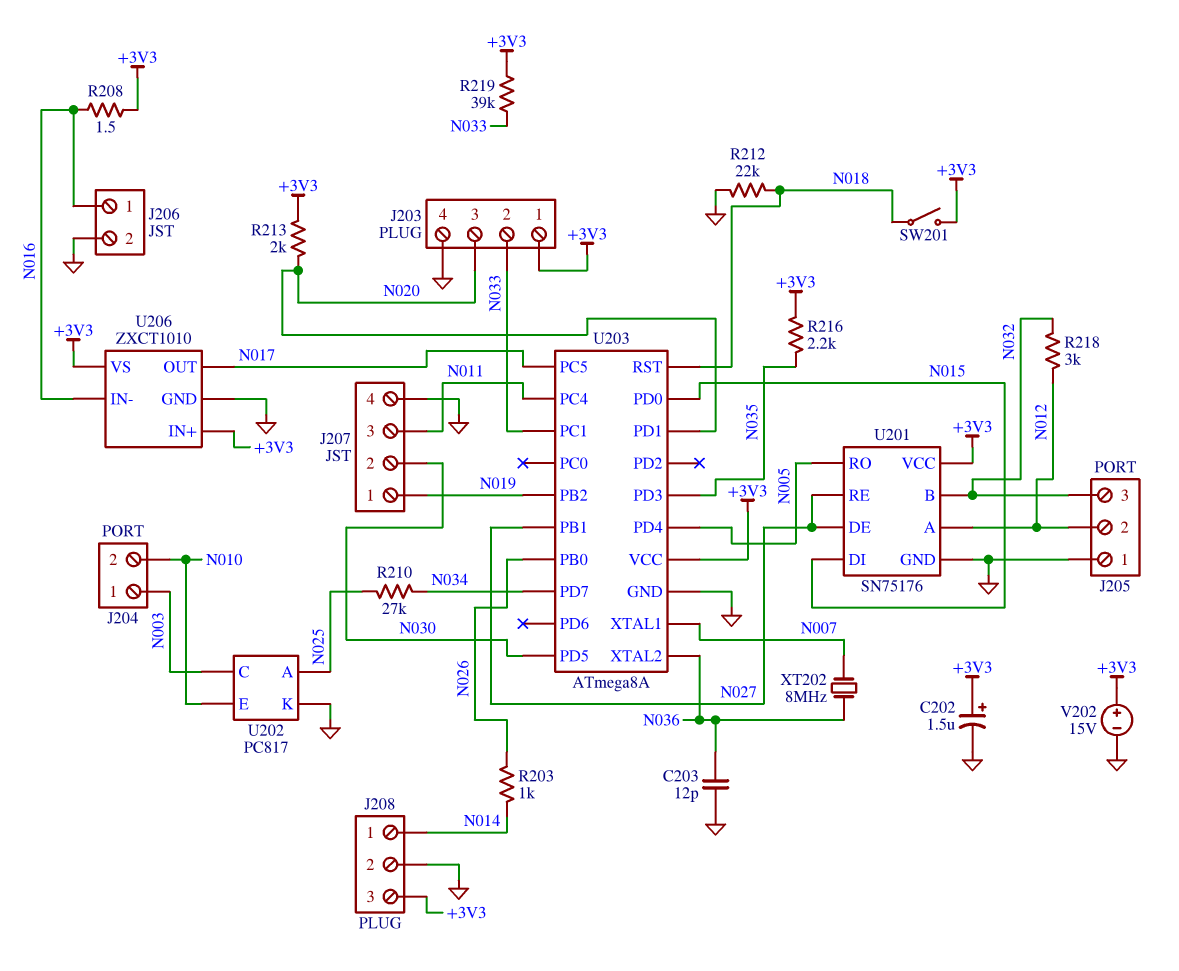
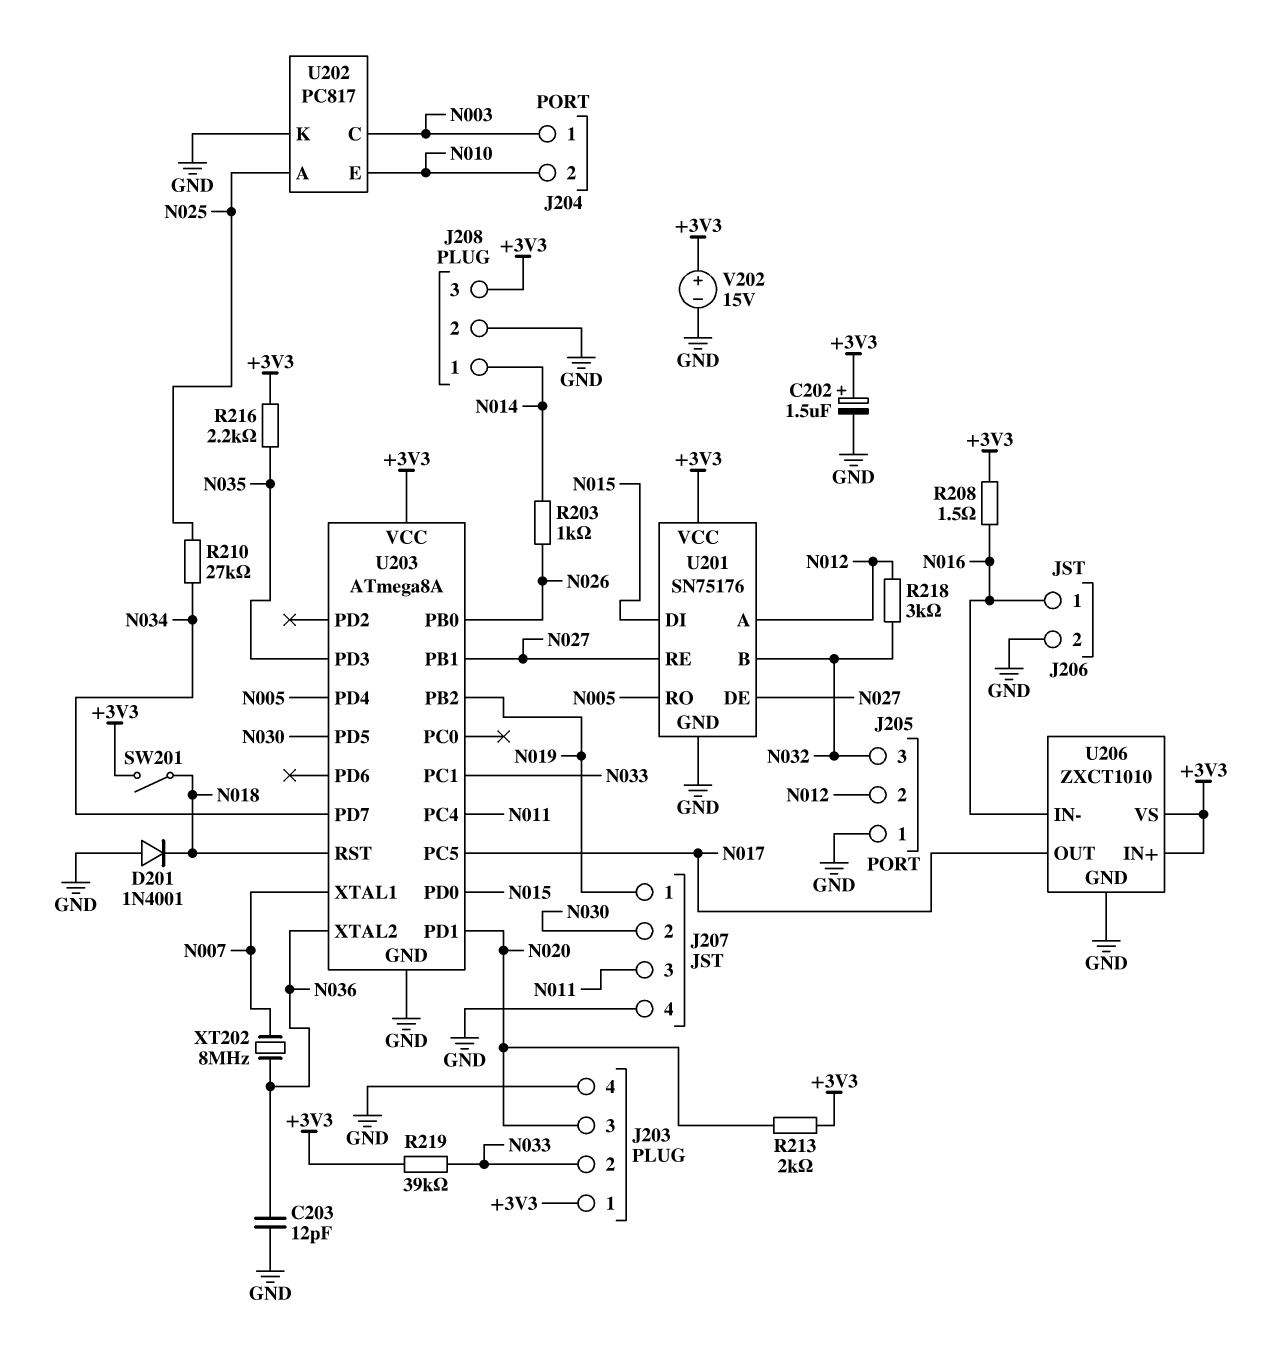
D201: none -> diode 1N4001 (A GND, K N018)
R212: 22k (GND, N018) -> none

